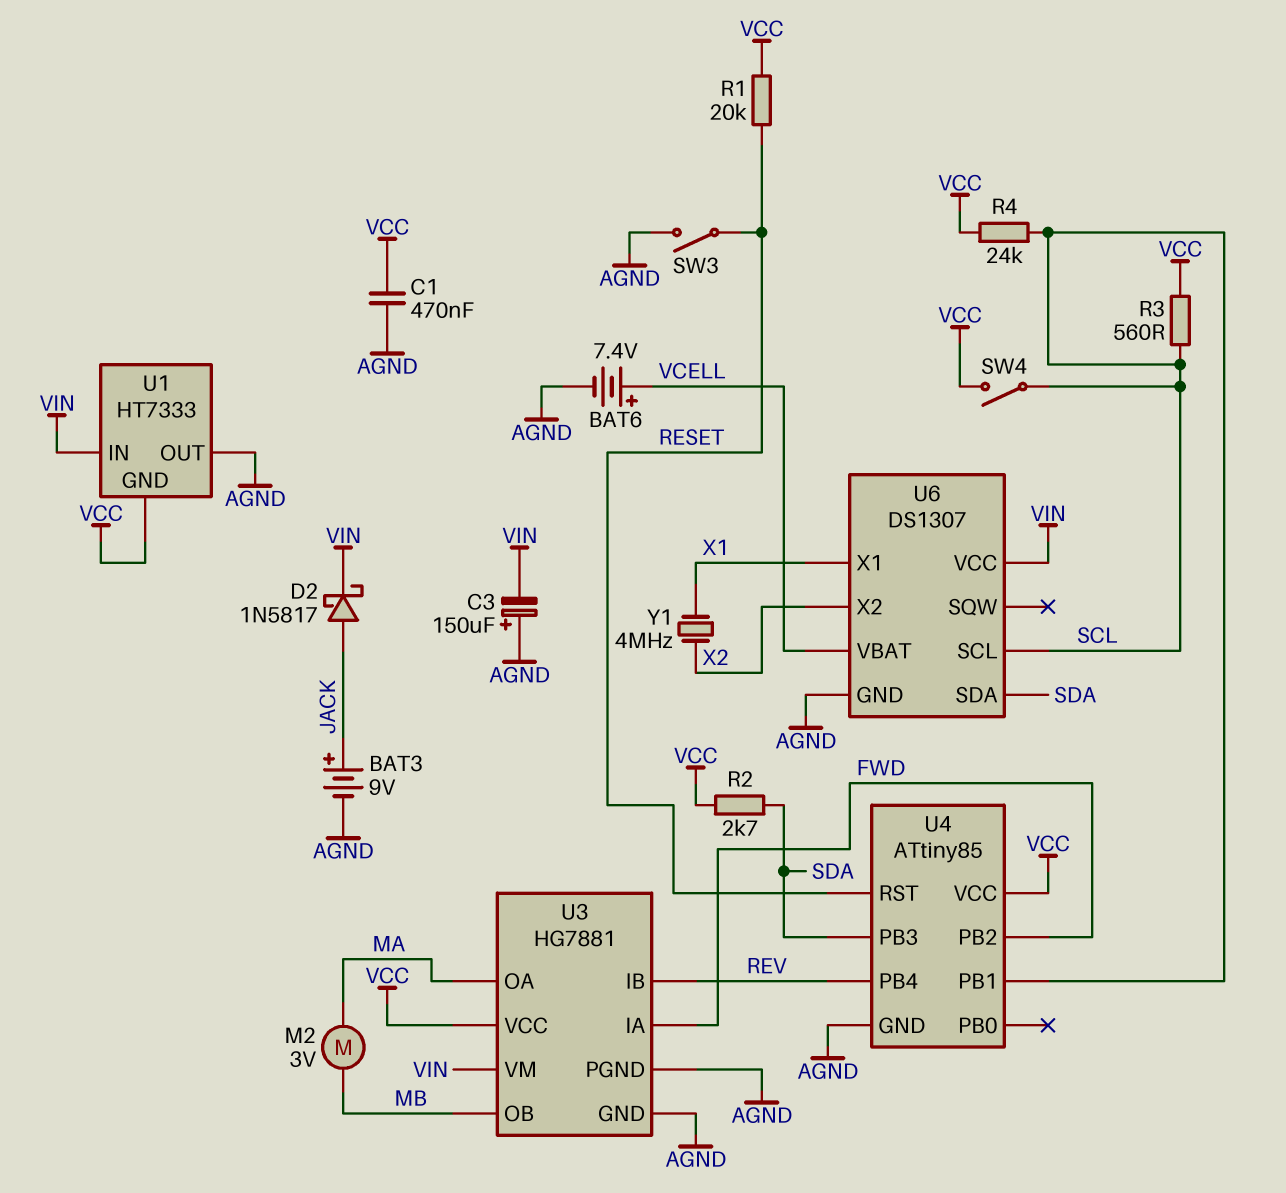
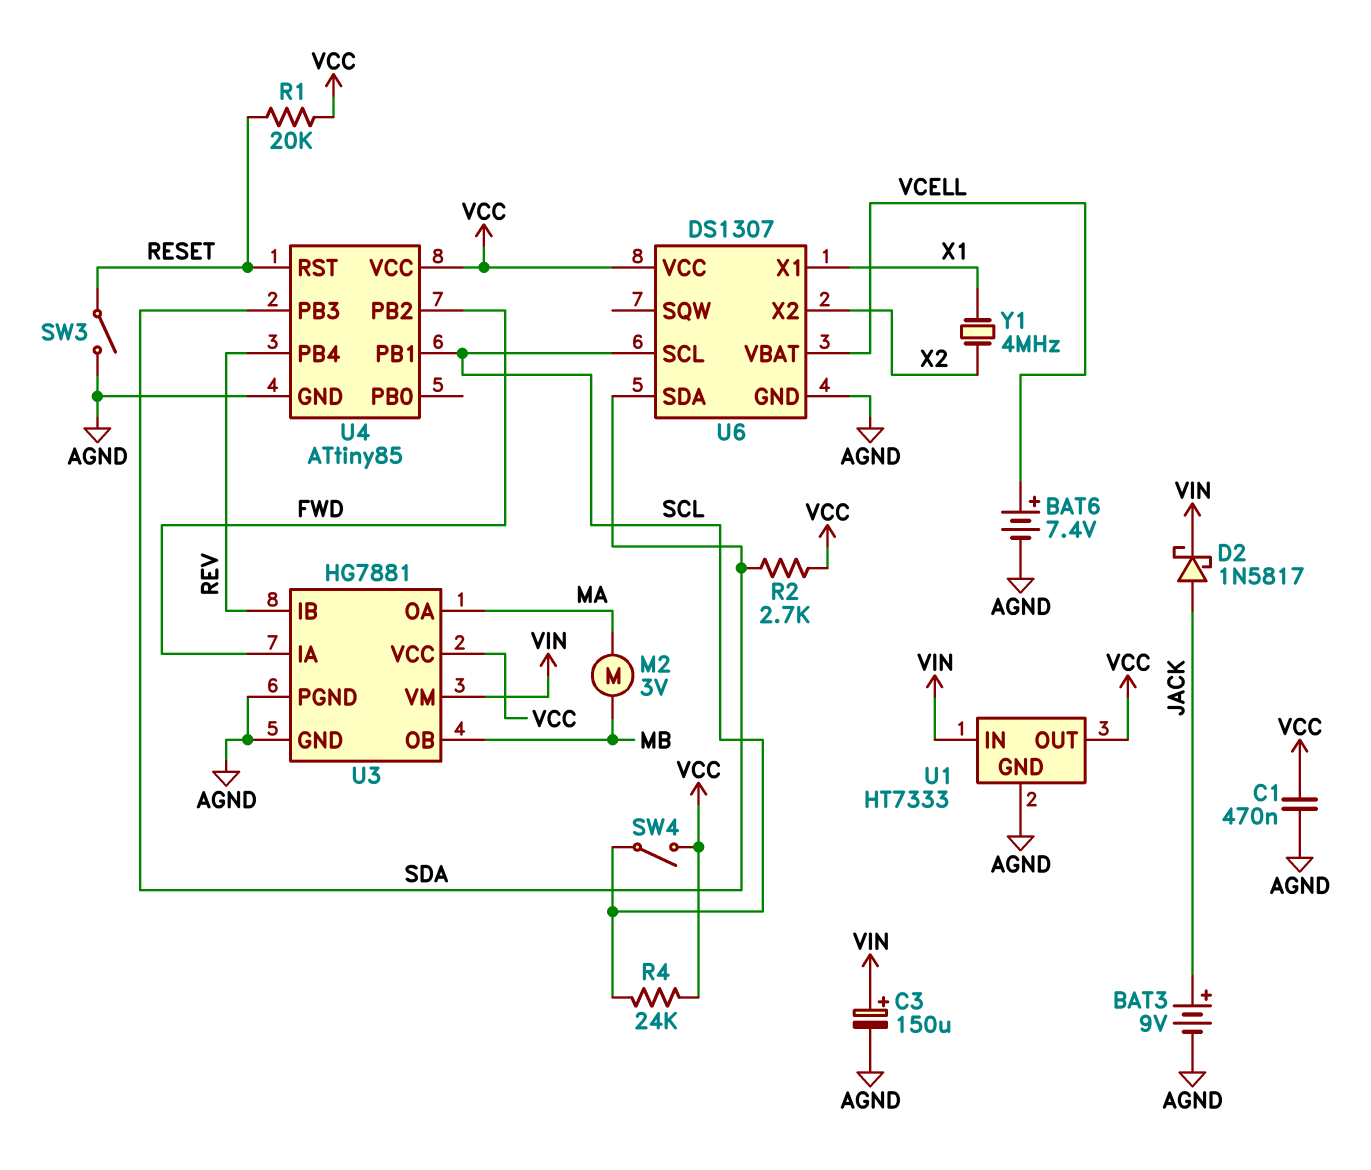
C3: 150uF (plus AGND, minus VIN) -> 150uF (plus VIN, minus AGND)
R3: 560 (SCL, VCC) -> none
U1 pin GND: VCC -> AGND
U1 pin OUT: AGND -> VCC
U6 pin VCC: VIN -> VCC

